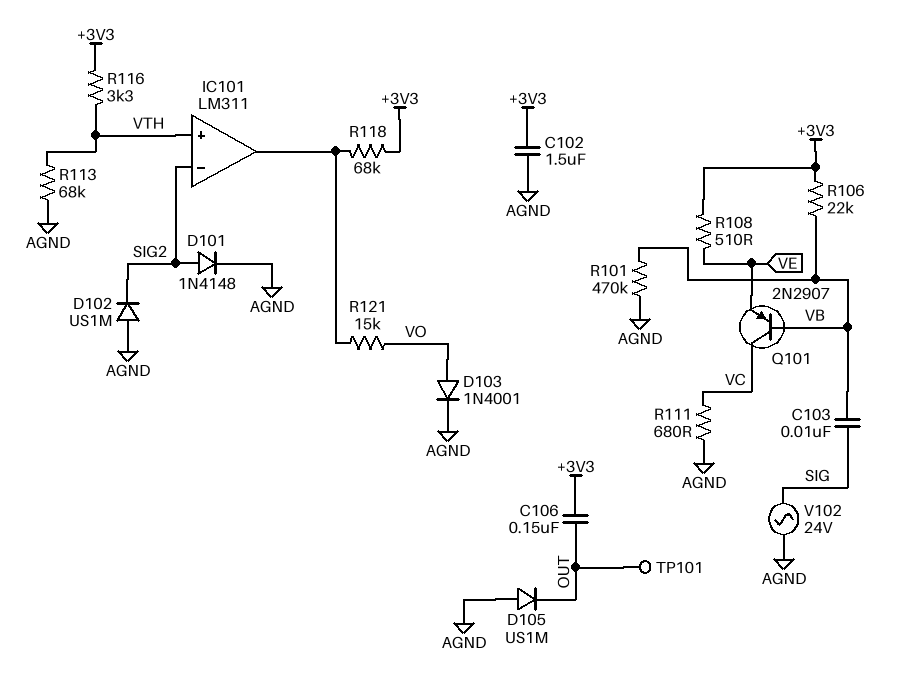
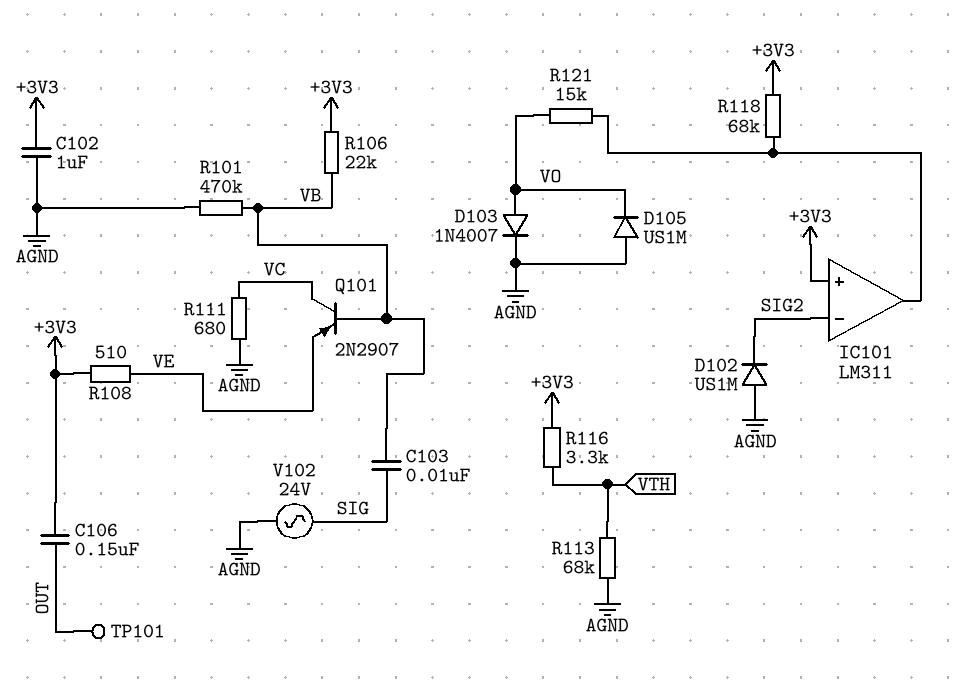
C102: 1.5uF (+3V3, AGND) -> 1uF (+3V3, AGND)
D101: diode 1N4148 (A SIG2, K AGND) -> none
D103: diode 1N4001 (A VO, K AGND) -> diode 1N4007 (A VO, K AGND)
D105: diode US1M (A AGND, K OUT) -> diode US1M (A AGND, K VO)
IC101 pin in+: VTH -> +3V3

